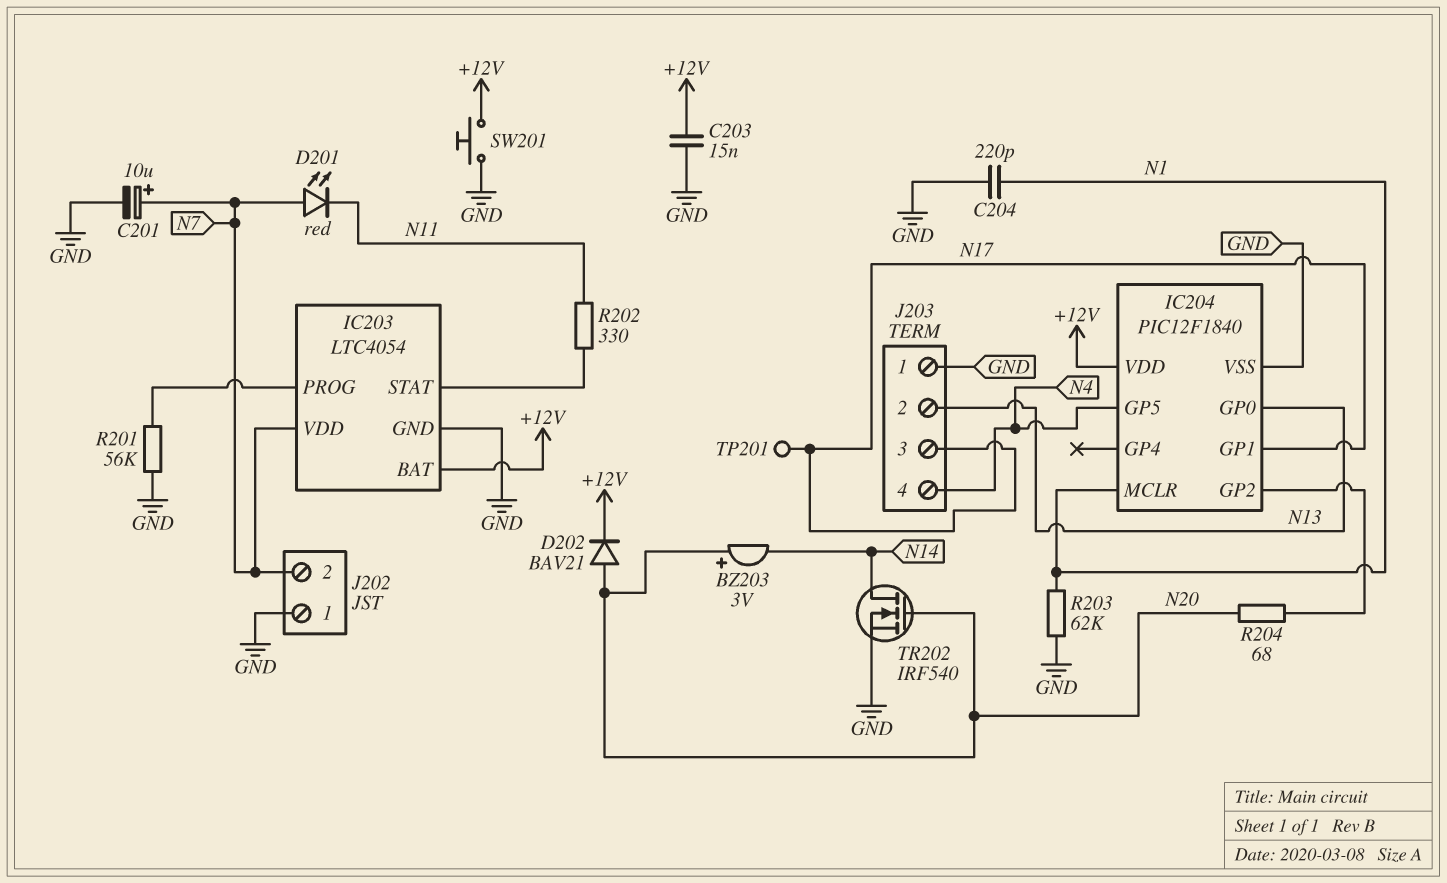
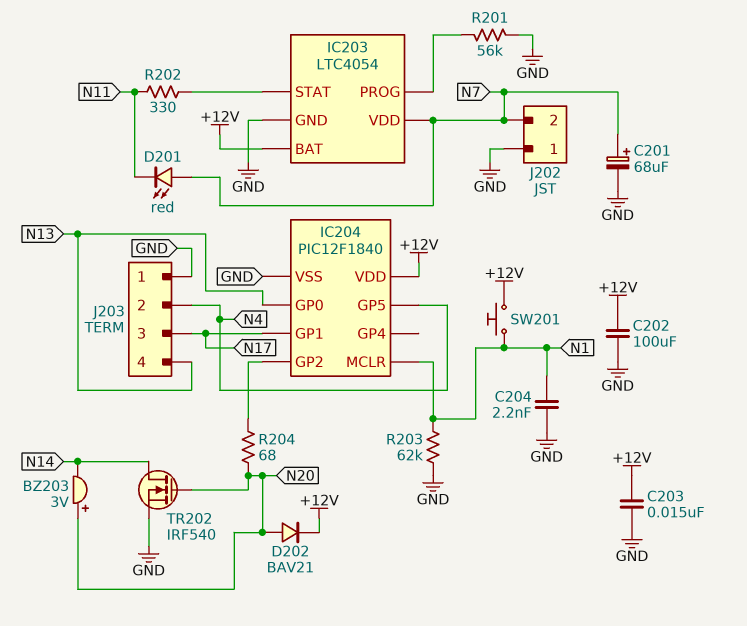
C201: 10uF (plus N7, minus GND) -> 68uF (plus N7, minus GND)
C202: none -> 100uF (+12V, GND)
C204: 220pF (GND, N1) -> 2.2nF (GND, N1)
J203 pin 2: N13 -> N4
J203 pin 4: N4 -> N13
SW201: button (+12V, GND) -> button (+12V, N1)
TP201: test point (N17) -> none

